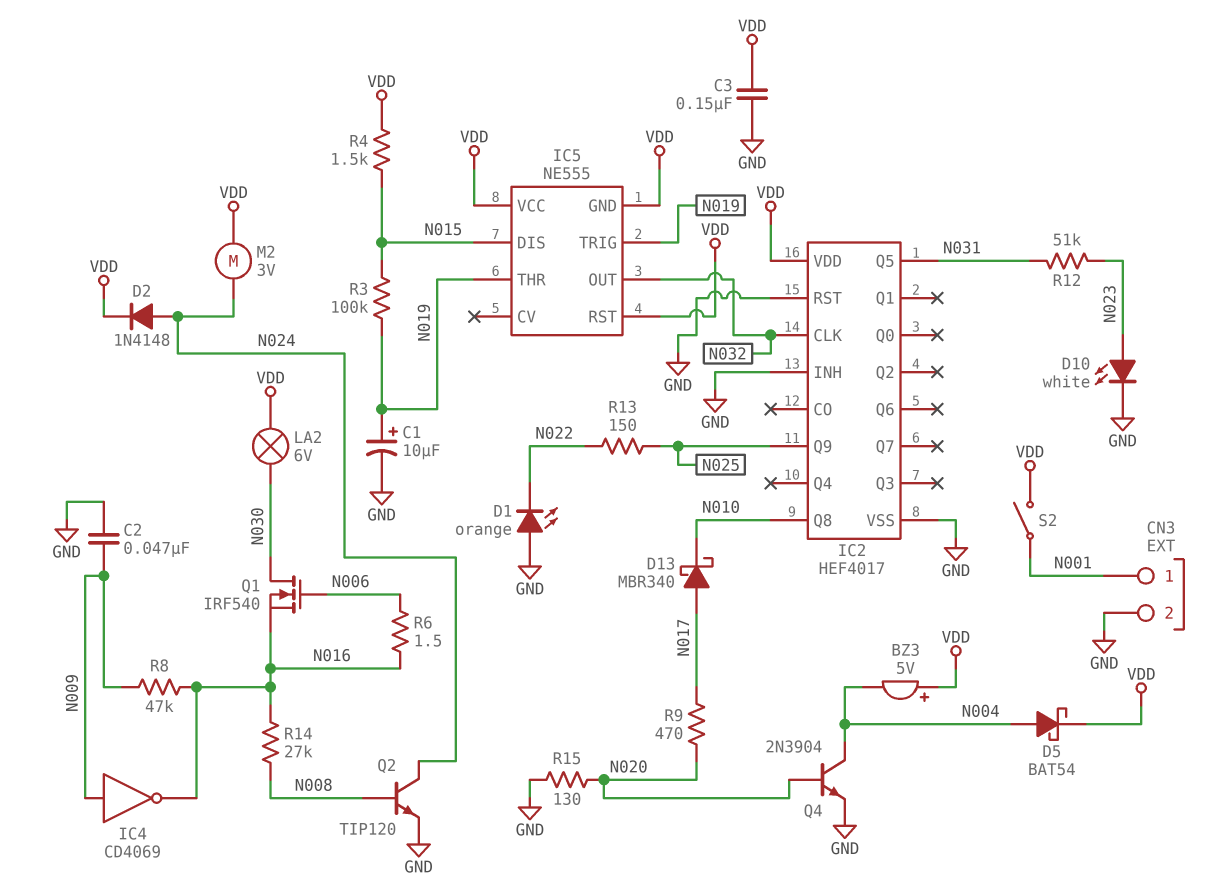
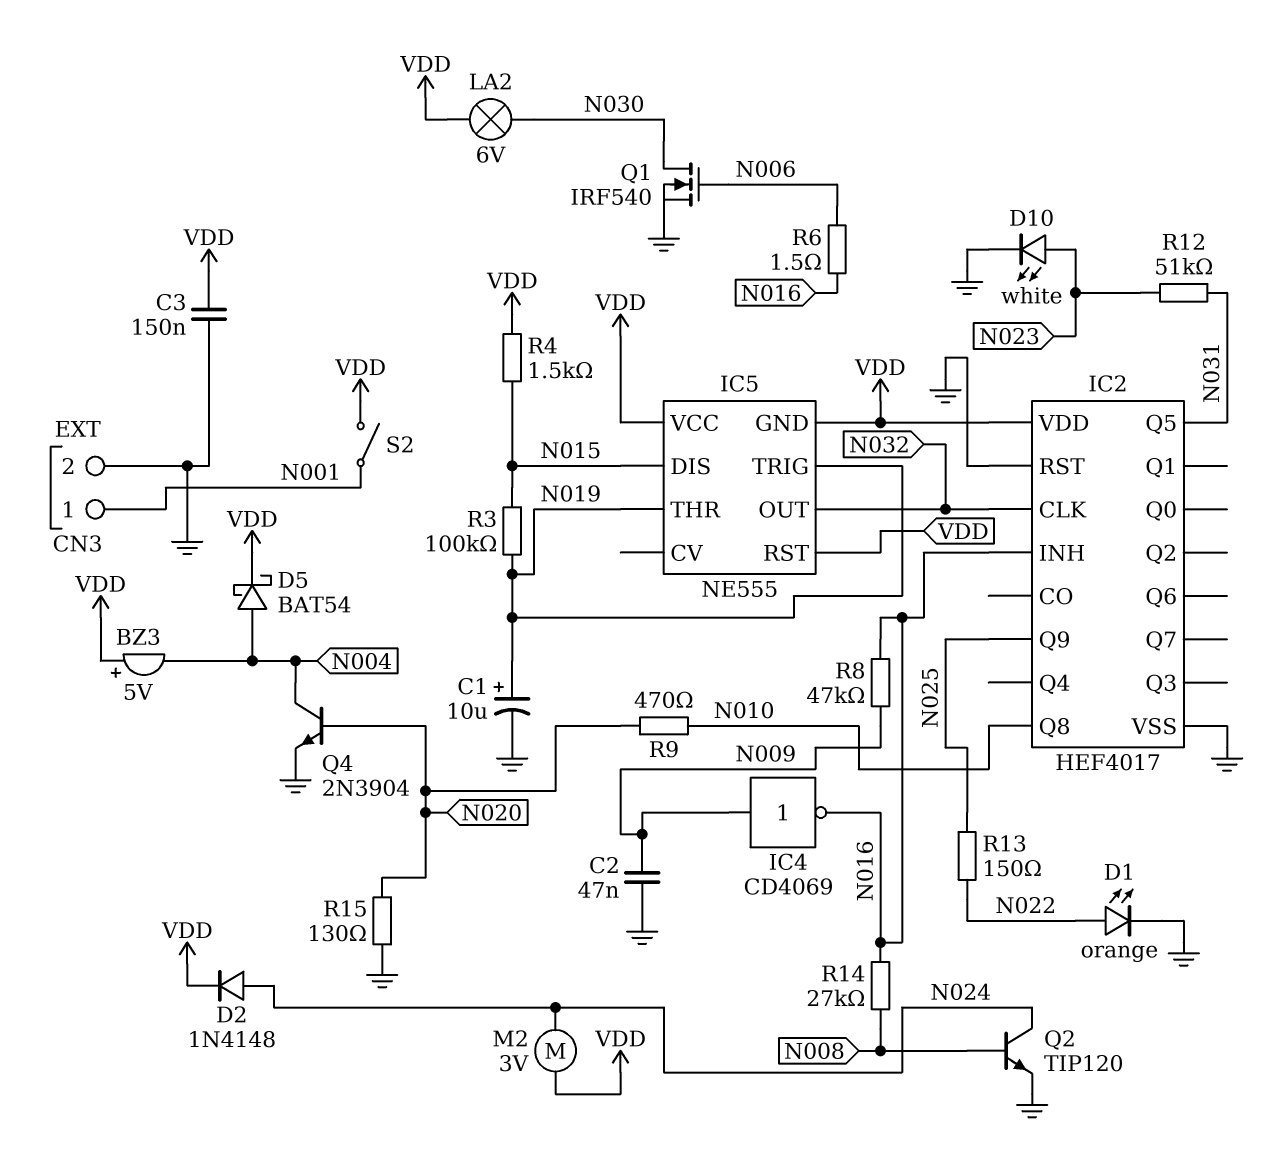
D1: LED orange (A GND, K N022) -> LED orange (A N022, K GND)
D13: schottky MBR340 (A N017, K N010) -> none
IC2 pin INH: GND -> N016
Q1: NMOS IRF540 (G N006, D N030, S N016) -> NMOS IRF540 (G N006, D N030, S GND)
R9: 470 (N017, N020) -> 470 (N010, N020)

